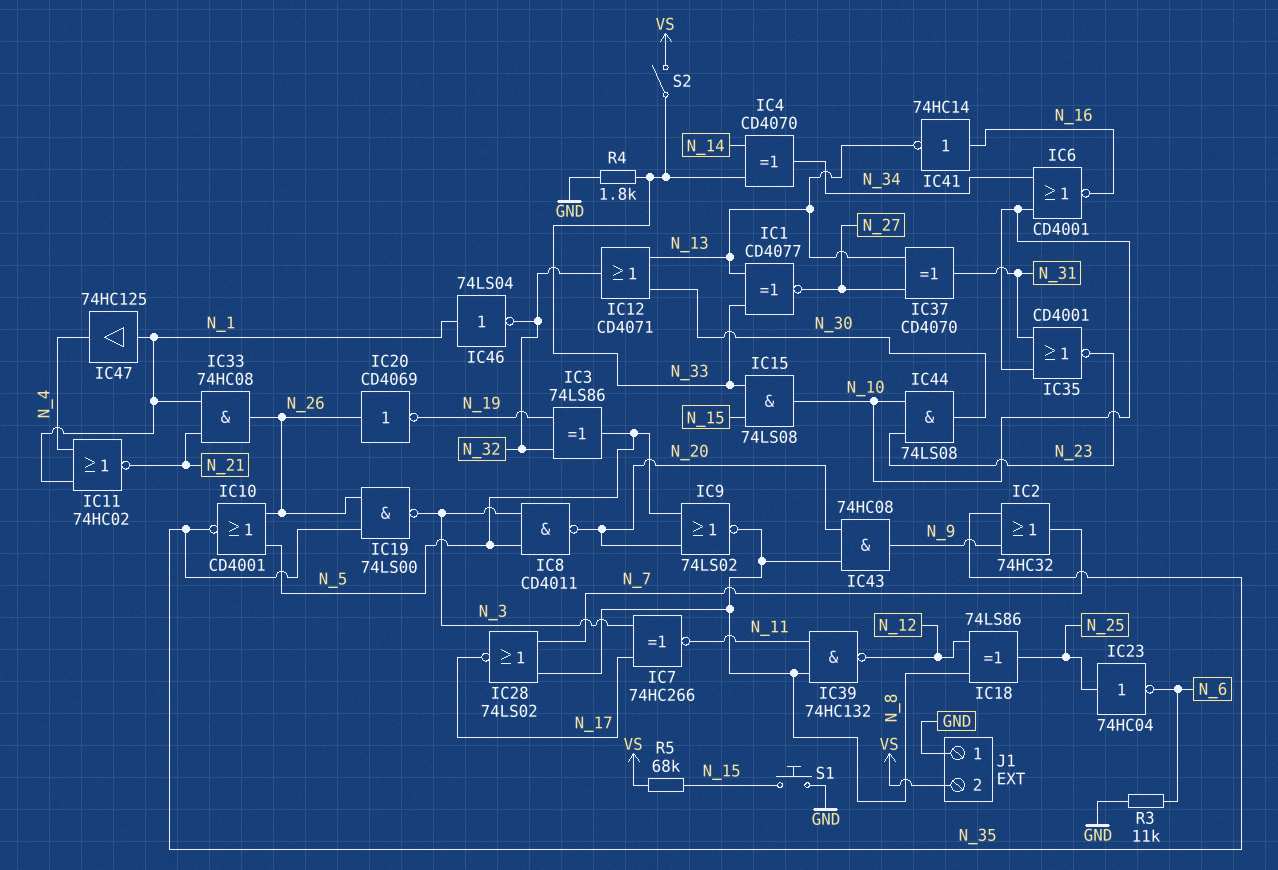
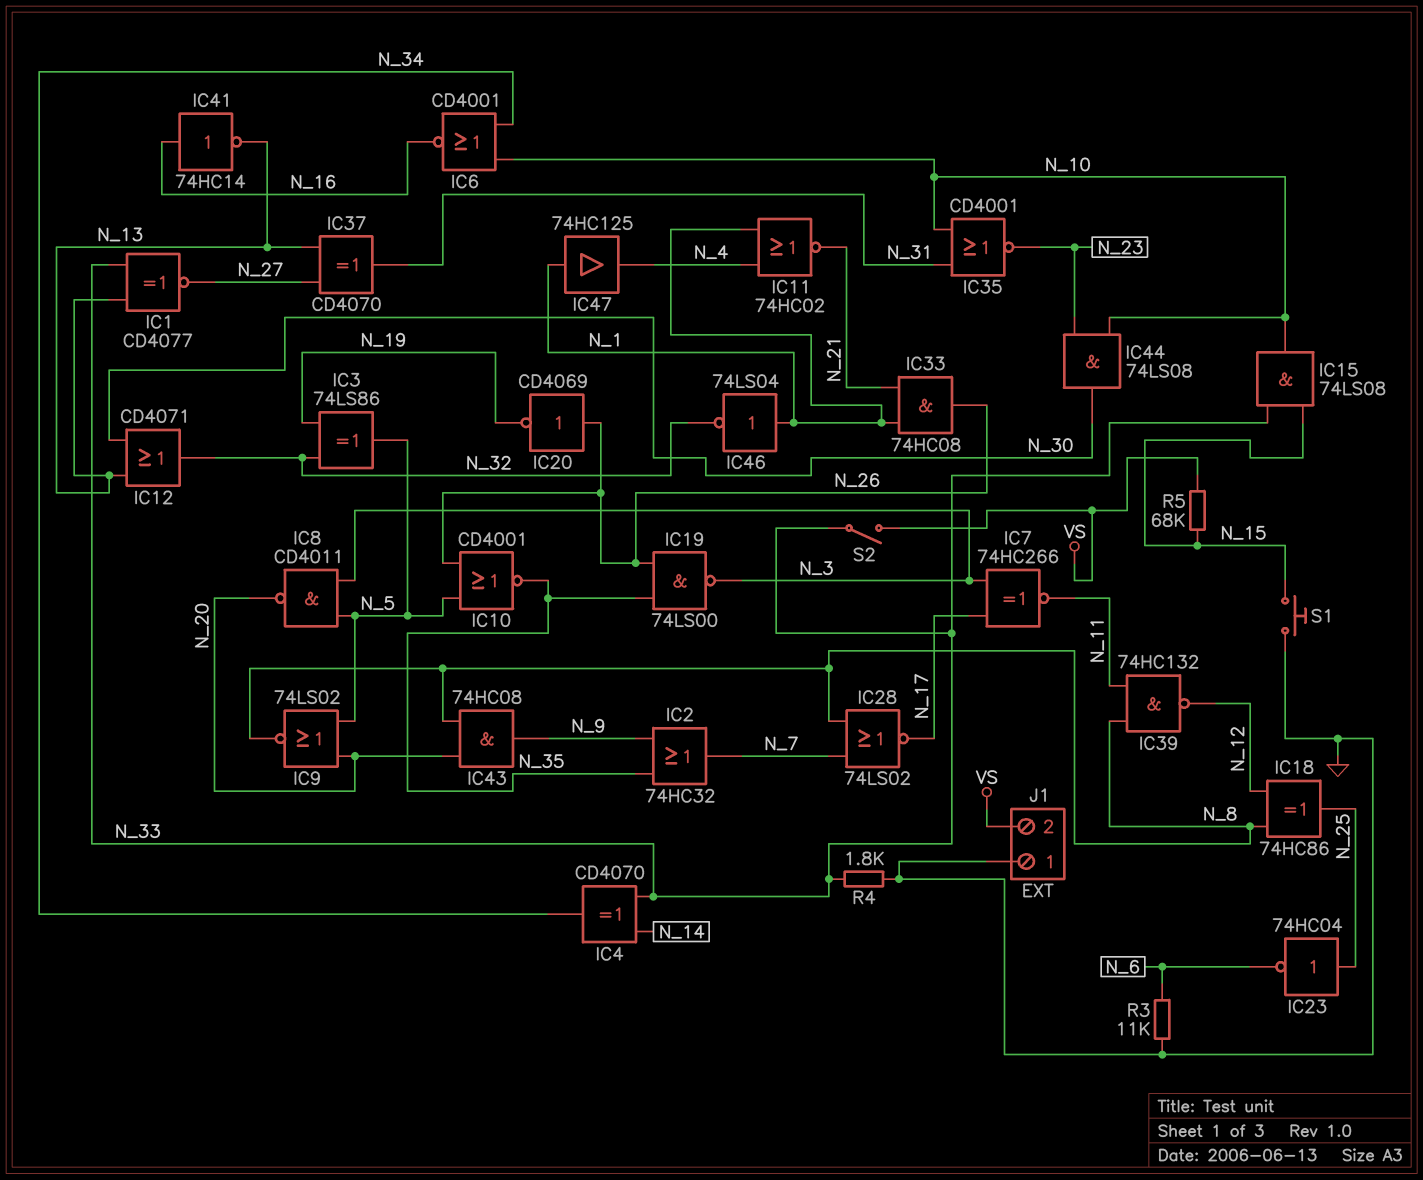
IC18: XOR 74LS86 (in N_8, in N_12, out N_25) -> XOR 74HC86 (in N_8, in N_12, out N_25)

